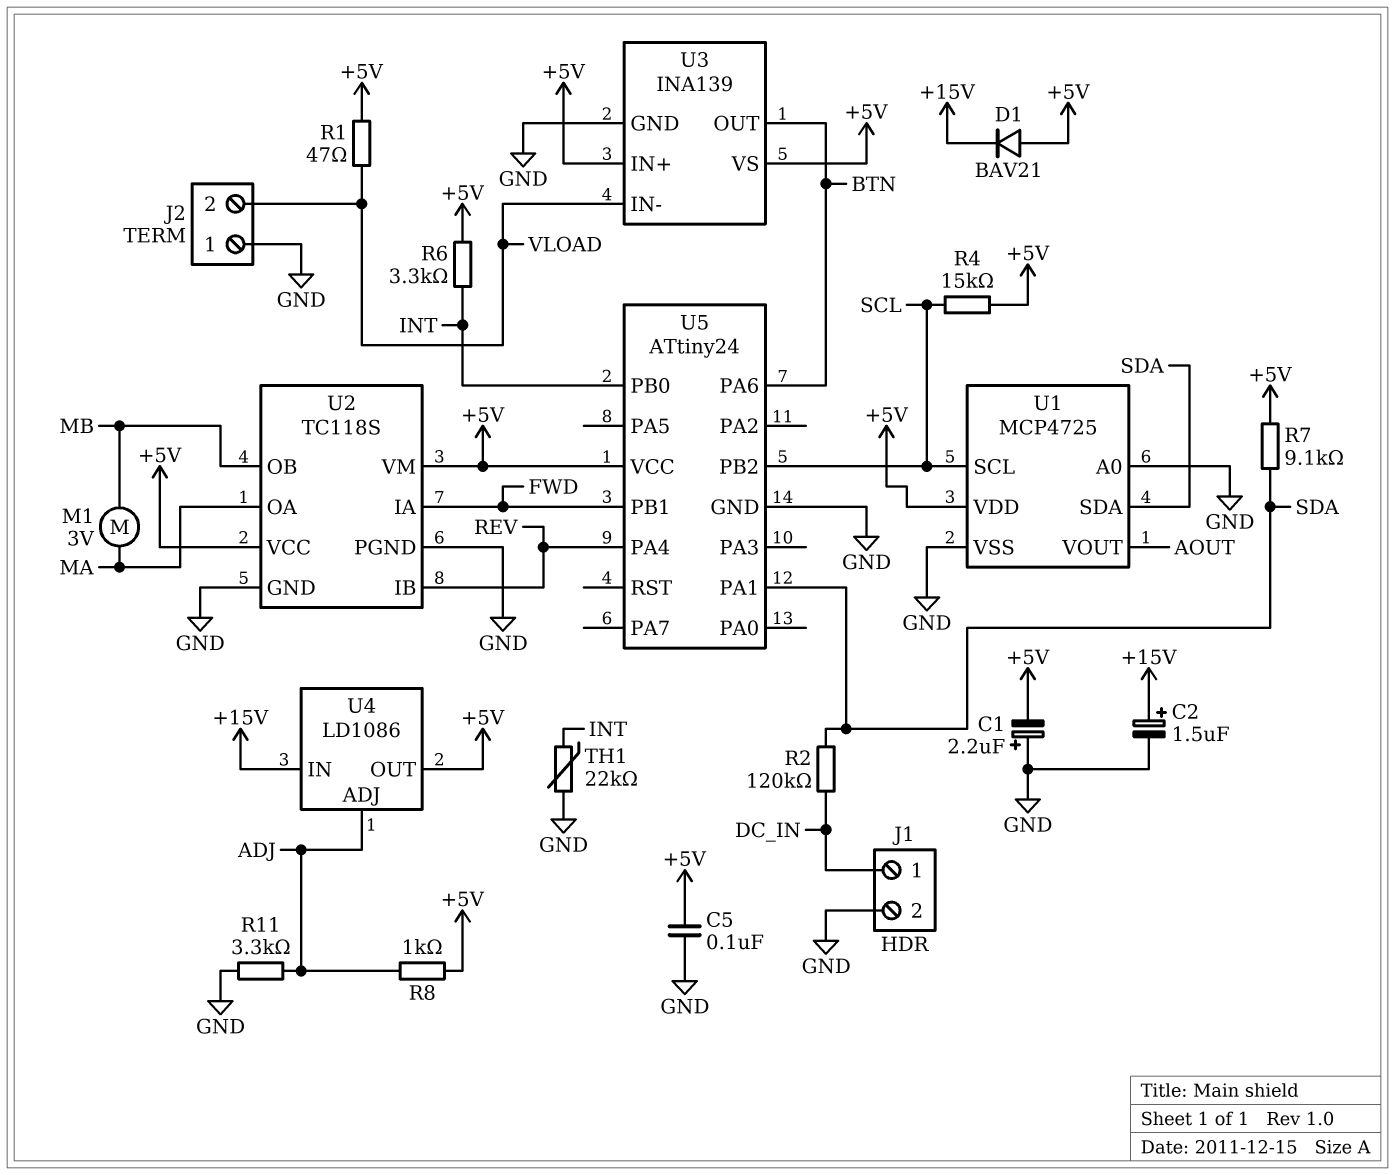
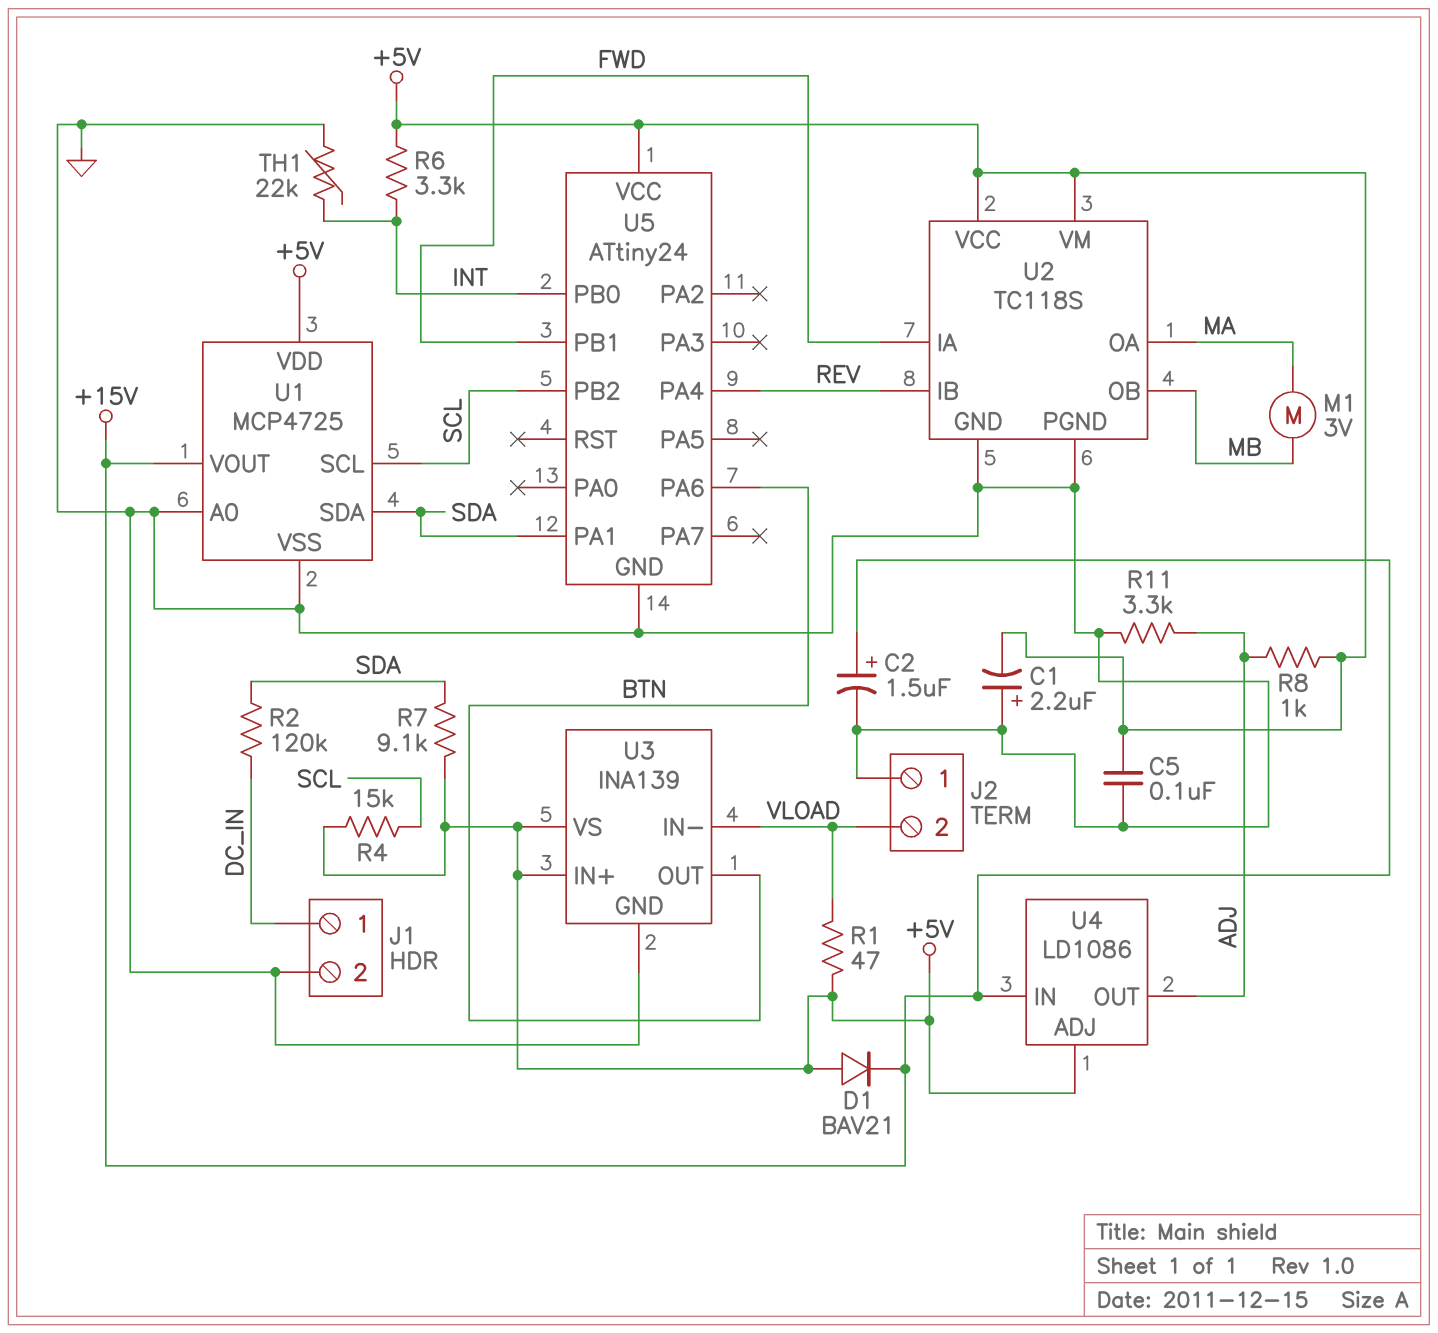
U1 pin VOUT: AOUT -> +15V
U4 pin ADJ: ADJ -> +5V
U4 pin OUT: +5V -> ADJ

